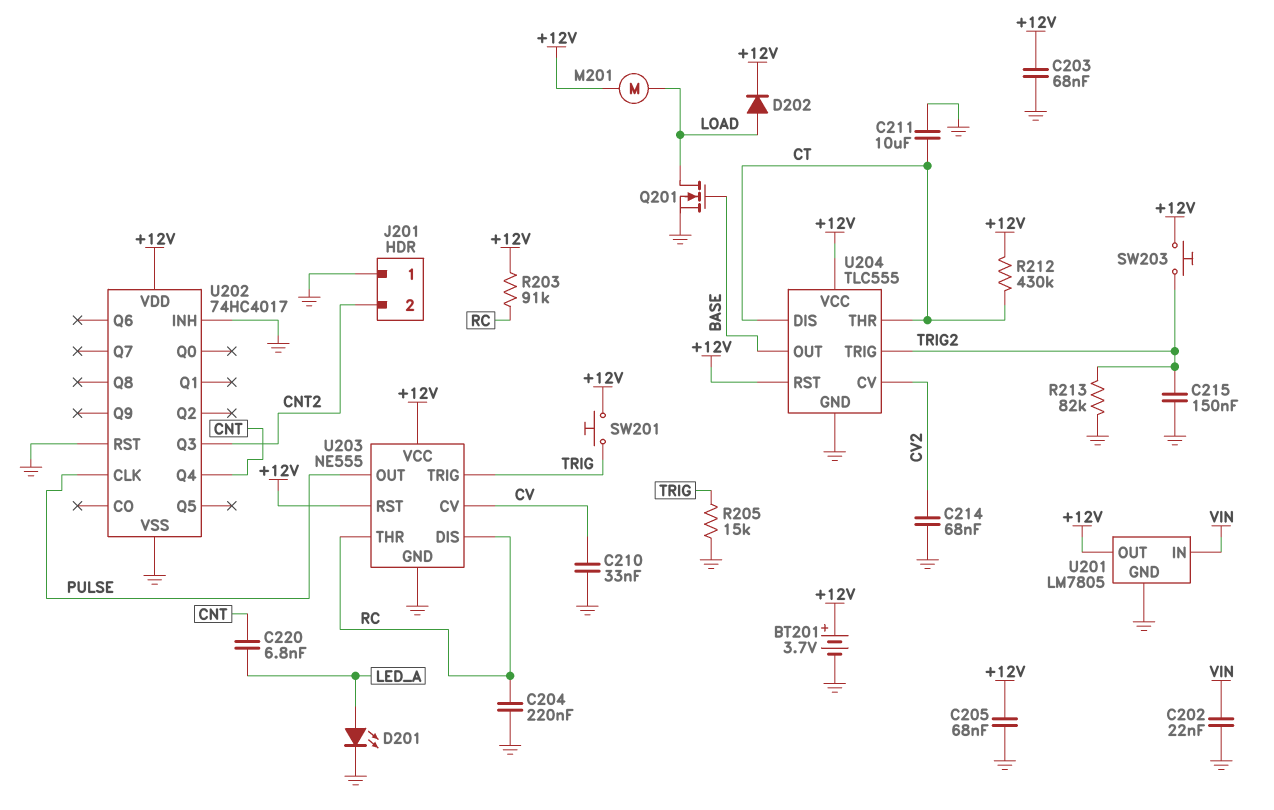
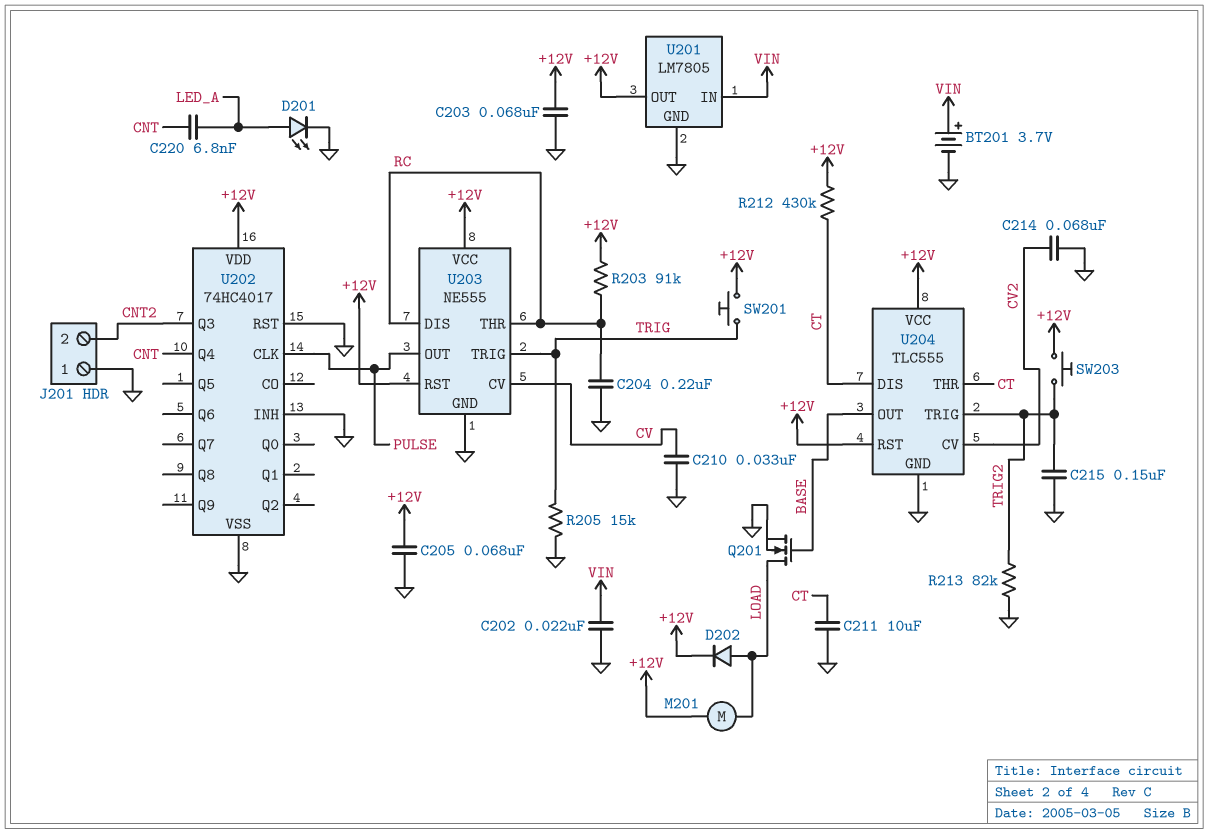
BT201: 3.7V (plus +12V, minus GND) -> 3.7V (plus VIN, minus GND)

